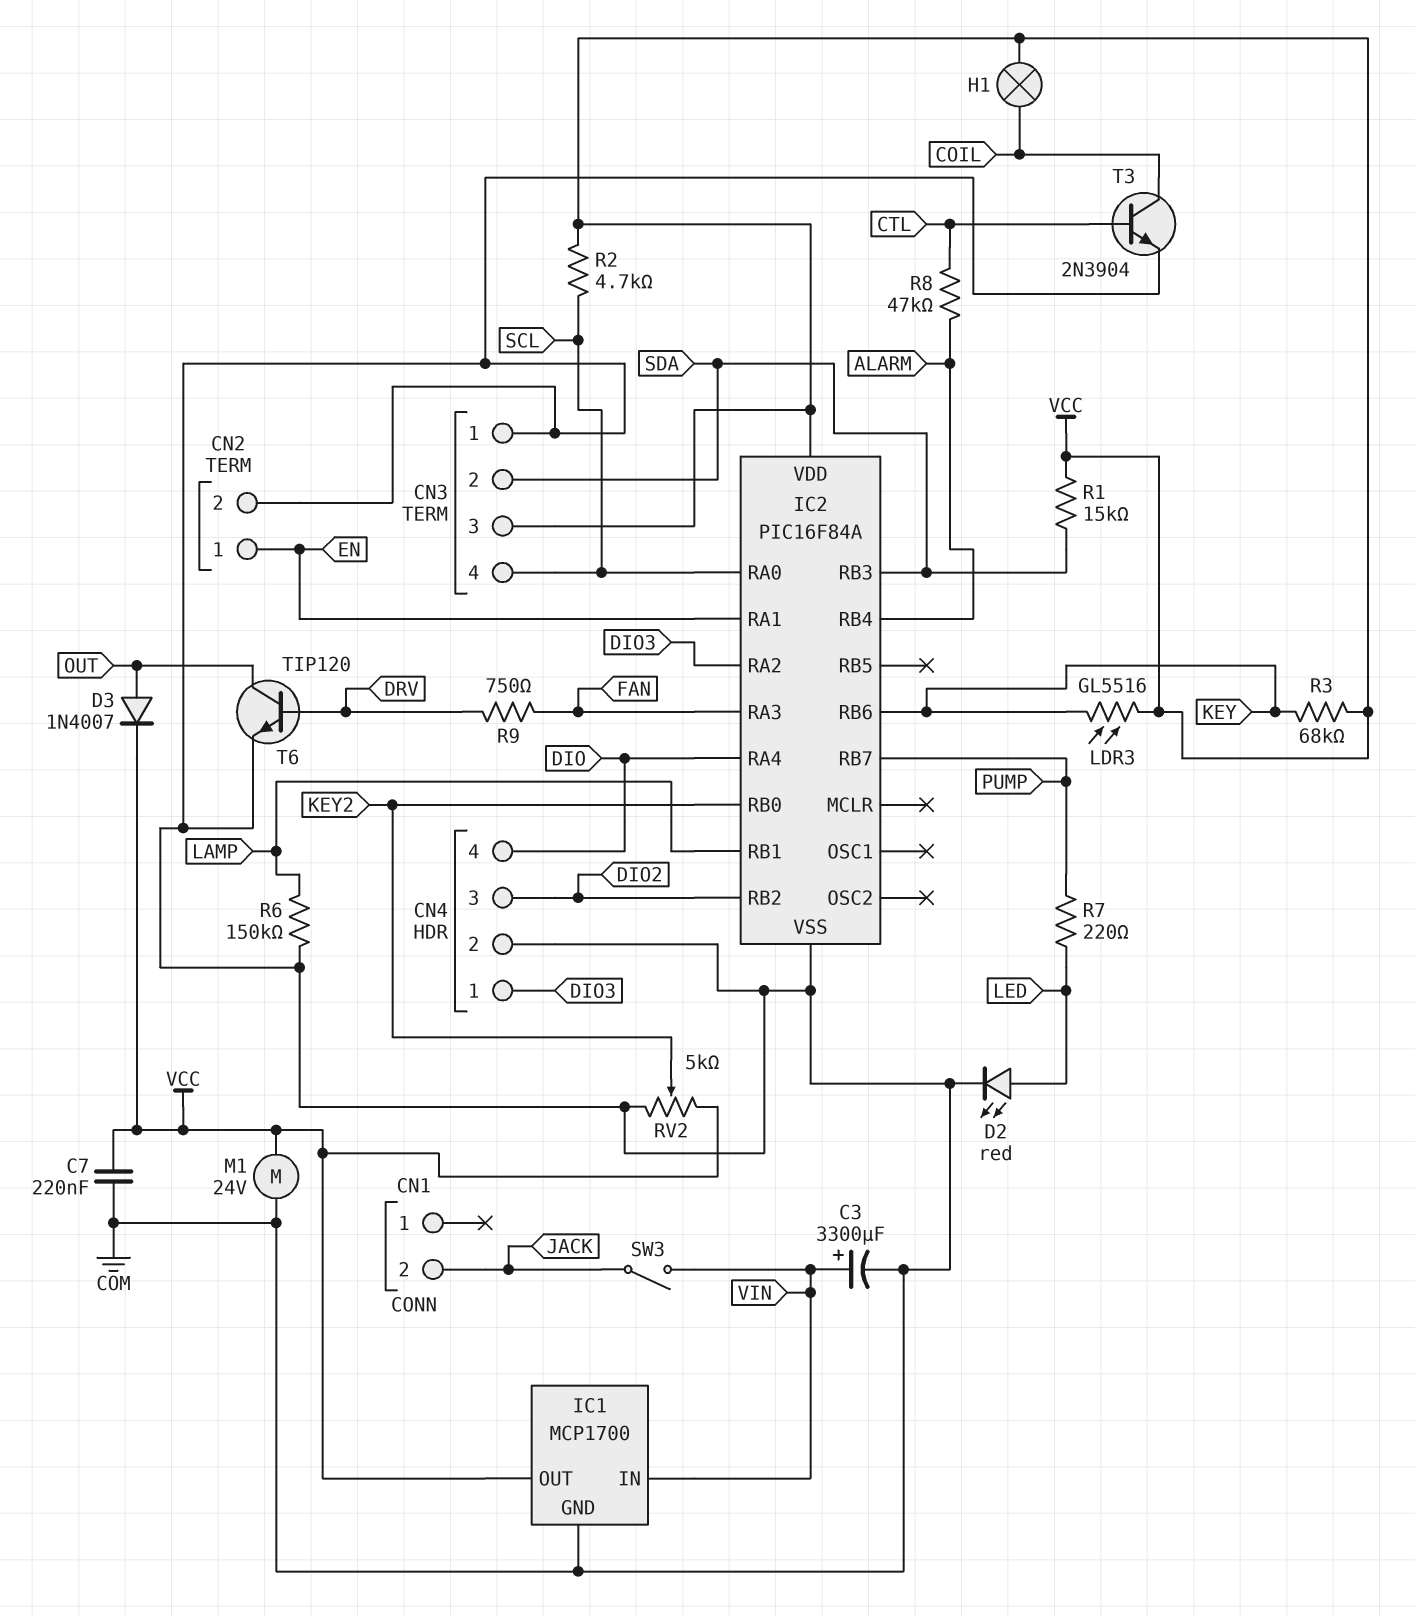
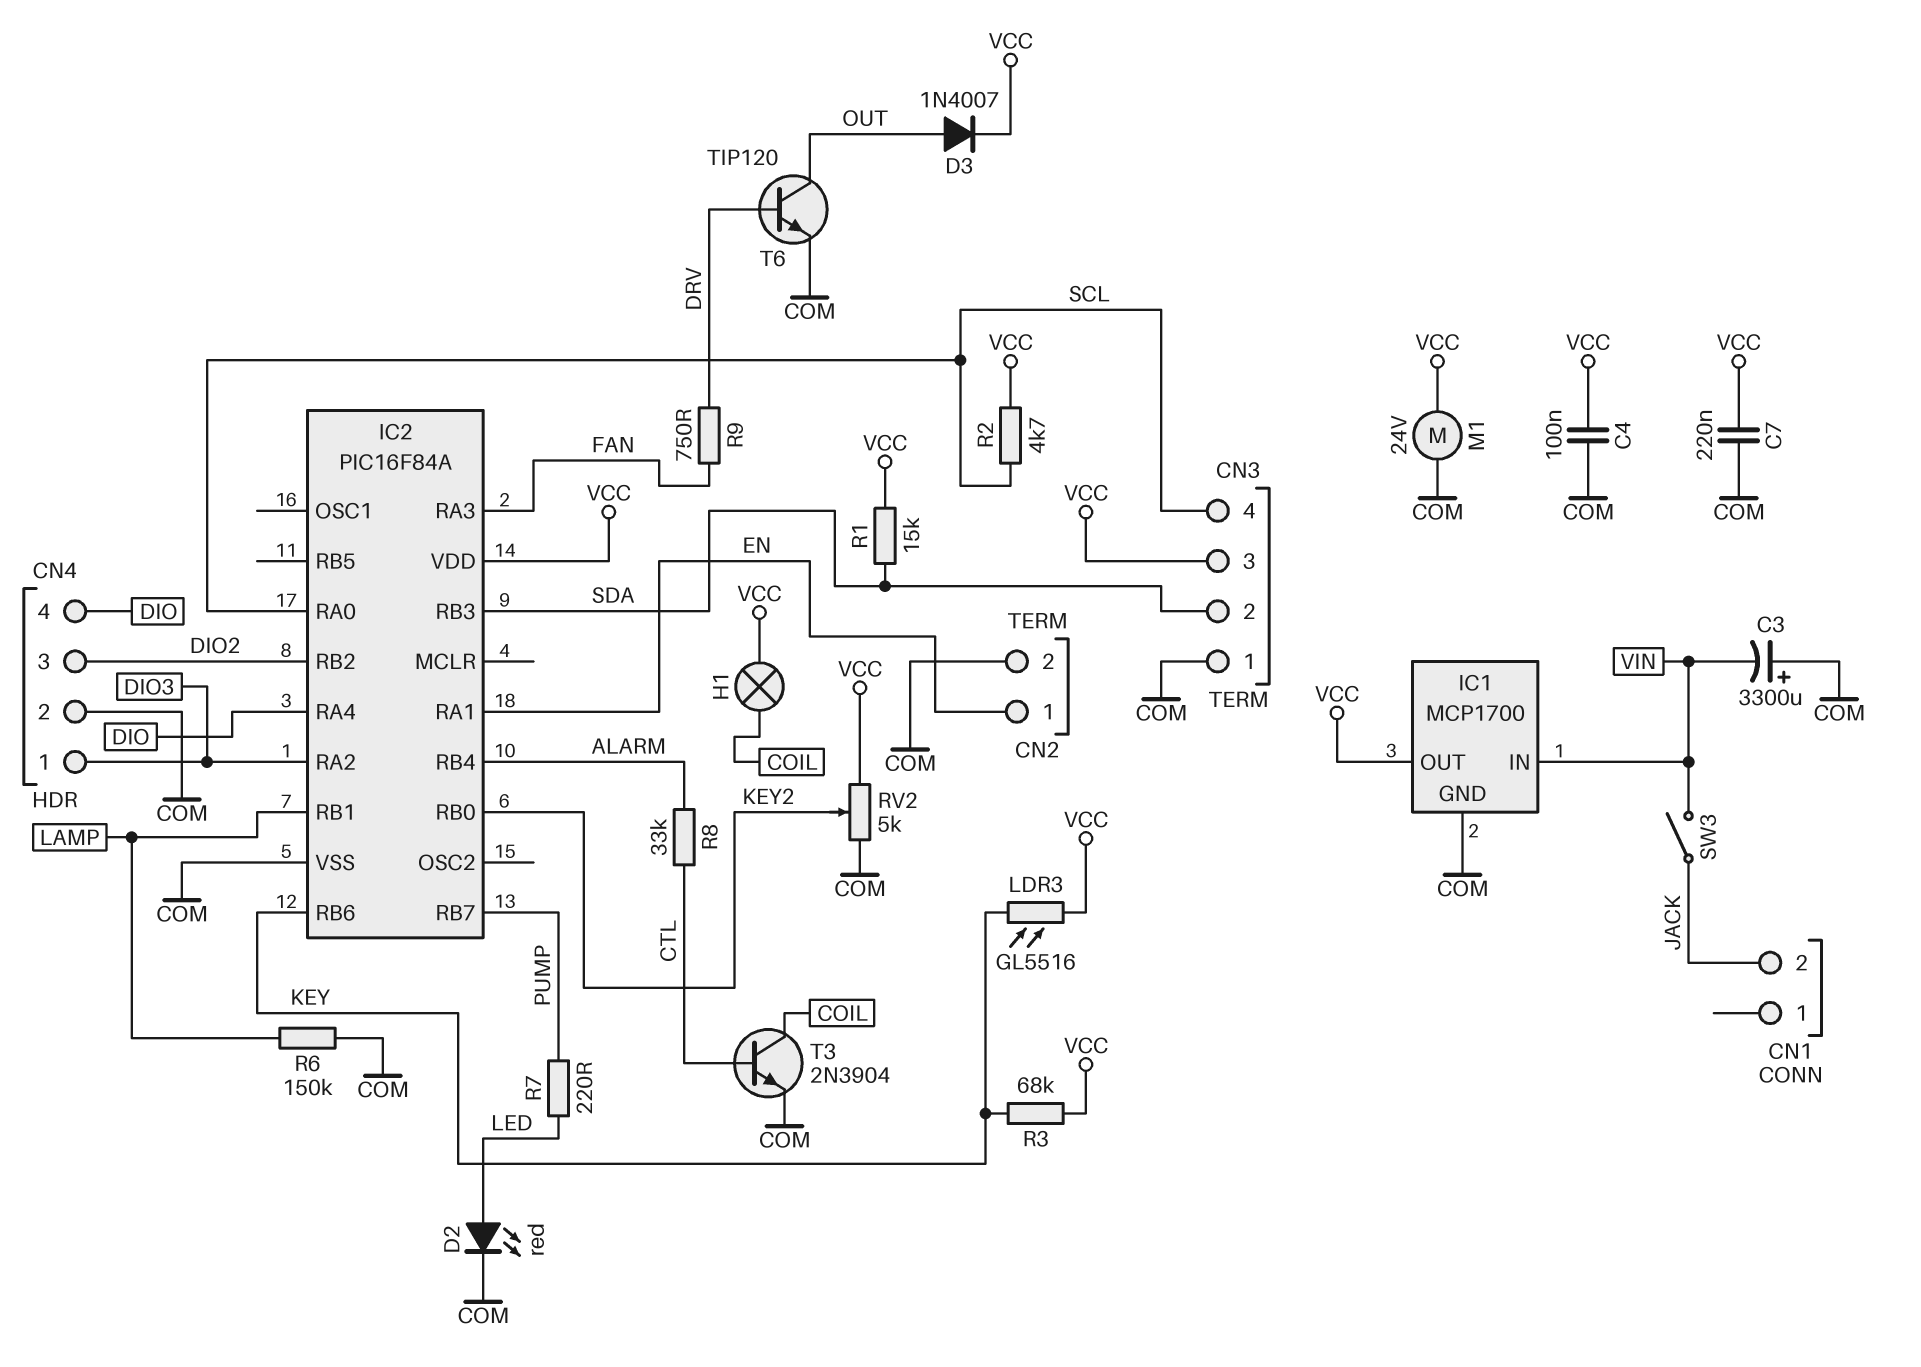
C3: 3300uF (plus VIN, minus COM) -> 3300uF (plus COM, minus VIN)
C4: none -> 100nF (COM, VCC)
R8: 47k (ALARM, CTL) -> 33k (ALARM, CTL)

